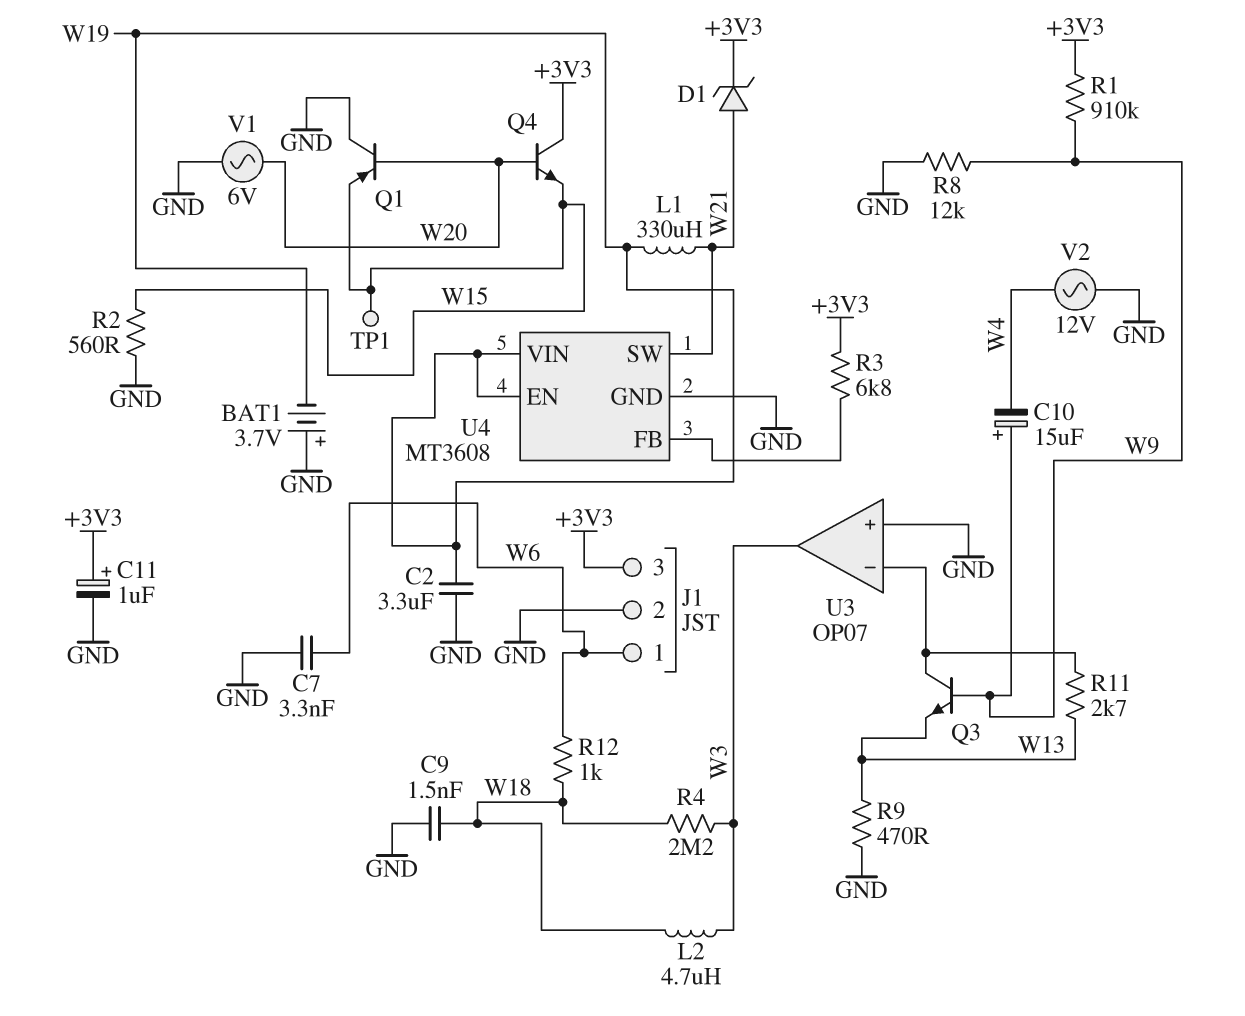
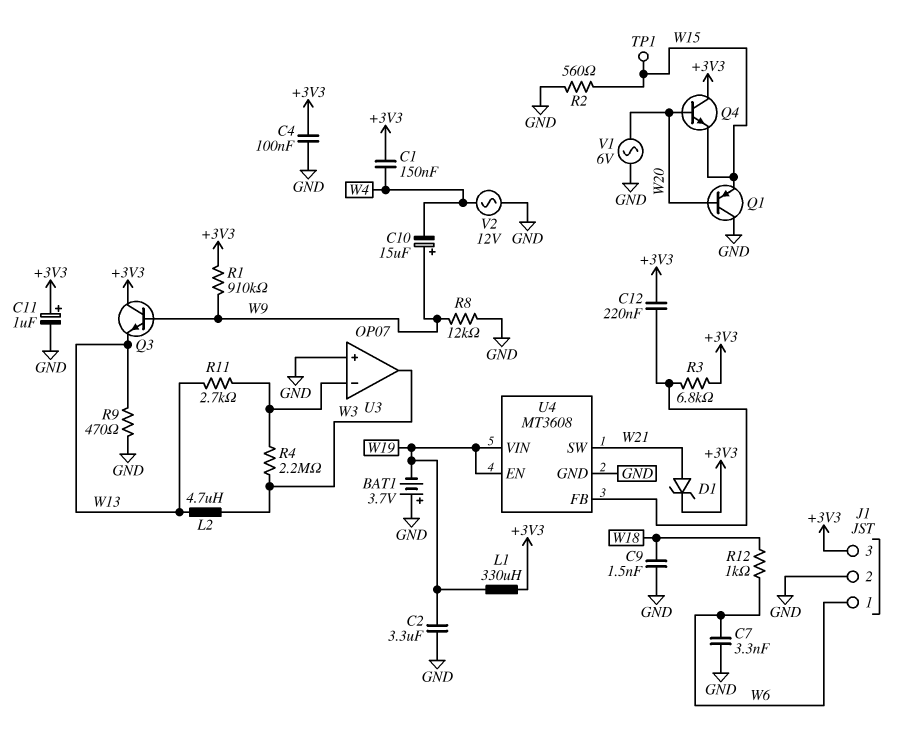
C1: none -> 150nF (+3V3, W4)
C4: none -> 100nF (+3V3, GND)
C12: none -> 220nF (+3V3, U4/FB)
L1: 330uH (W19, W21) -> 330uH (+3V3, W19)
L2: 4.7uH (W3, W18) -> 4.7uH (W3, W13)
Q3: NPN (B W9, C U3/in-, E W13) -> NPN (B W9, C +3V3, E W13)
R4: 2.2M (W3, W18) -> 2.2M (U3/in-, W3)

